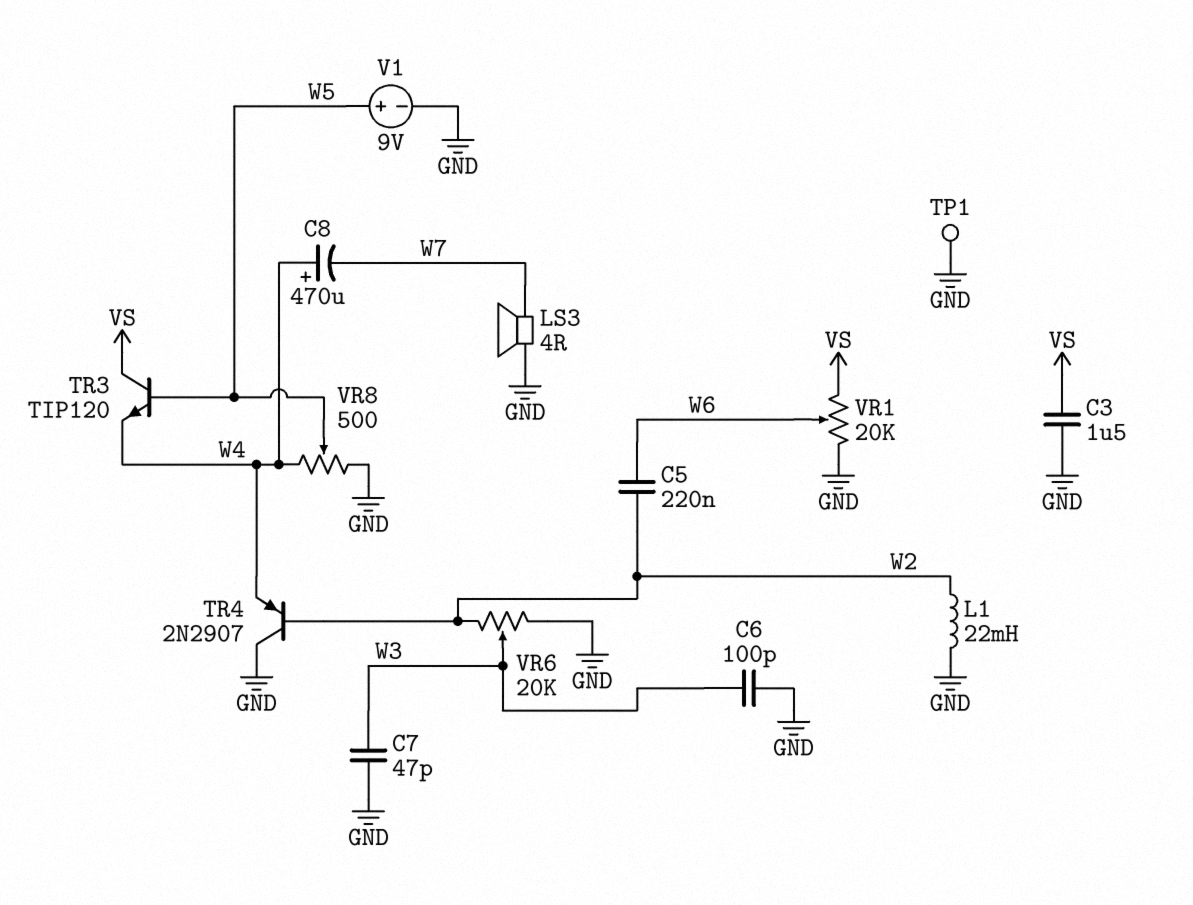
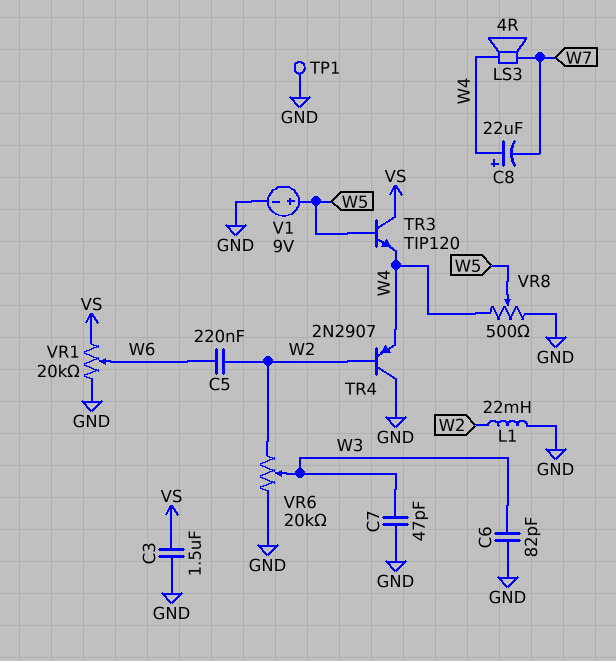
C6: 100pF (GND, W3) -> 82pF (GND, W3)
C8: 470uF (plus W4, minus W7) -> 22uF (plus W4, minus W7)
LS3: speaker 4R (GND, W7) -> speaker 4R (W4, W7)

